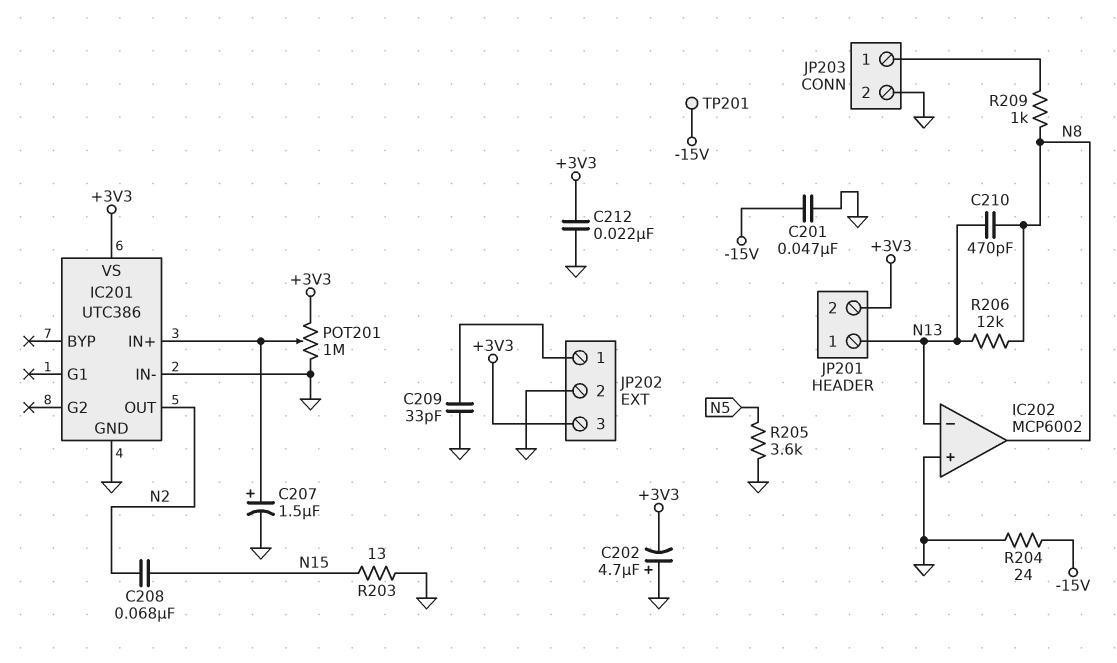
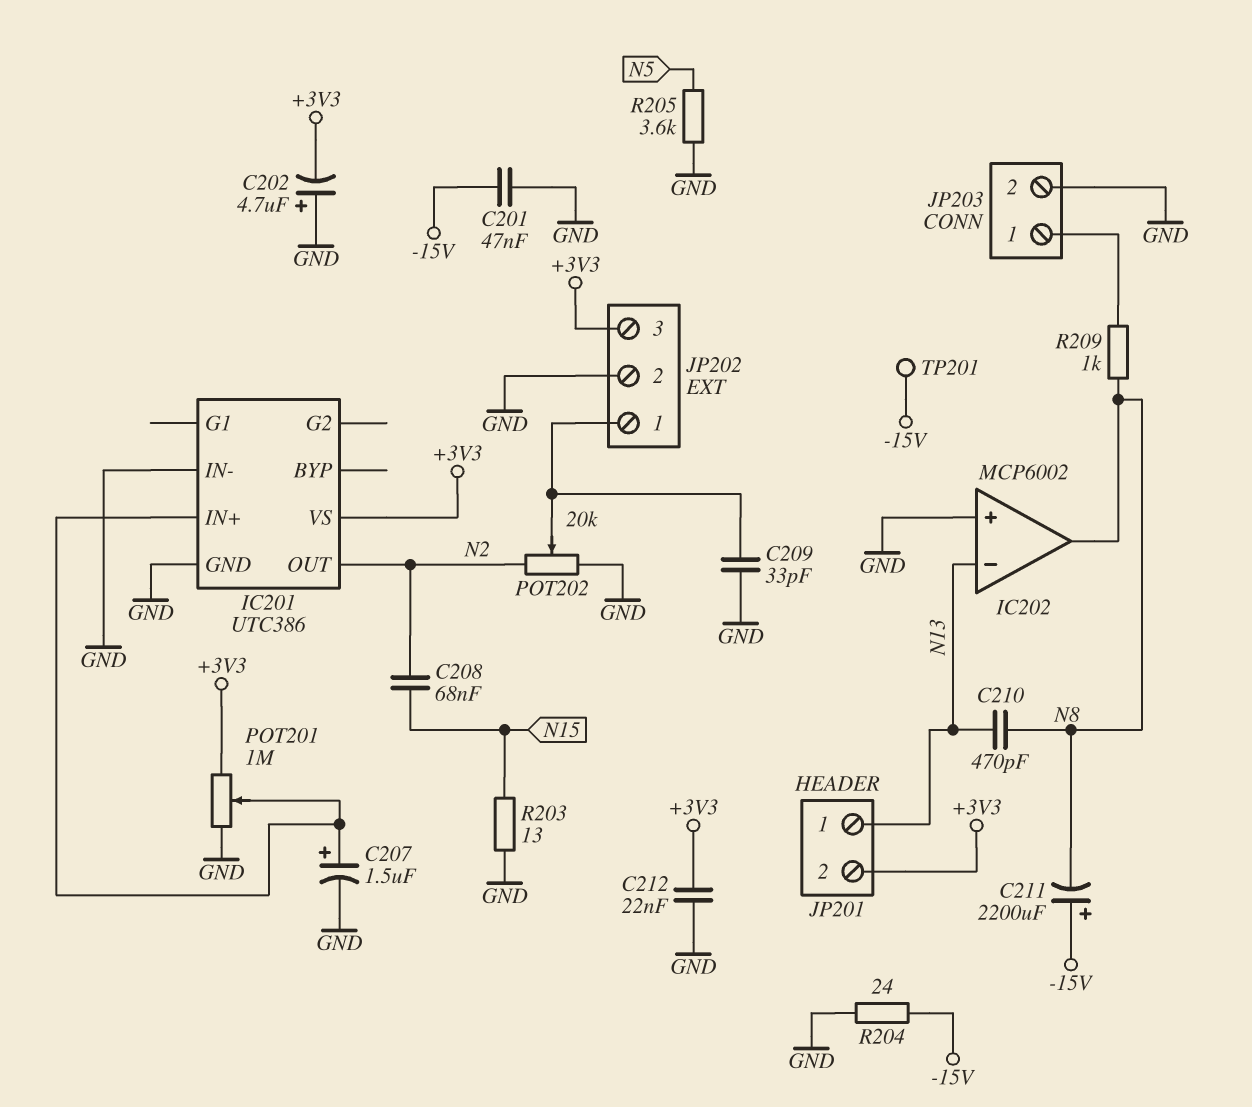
C211: none -> 2200uF (plus -15V, minus N8)
POT202: none -> 20k (GND, N2, wiper JP202/1)
R206: 12k (N8, N13) -> none

